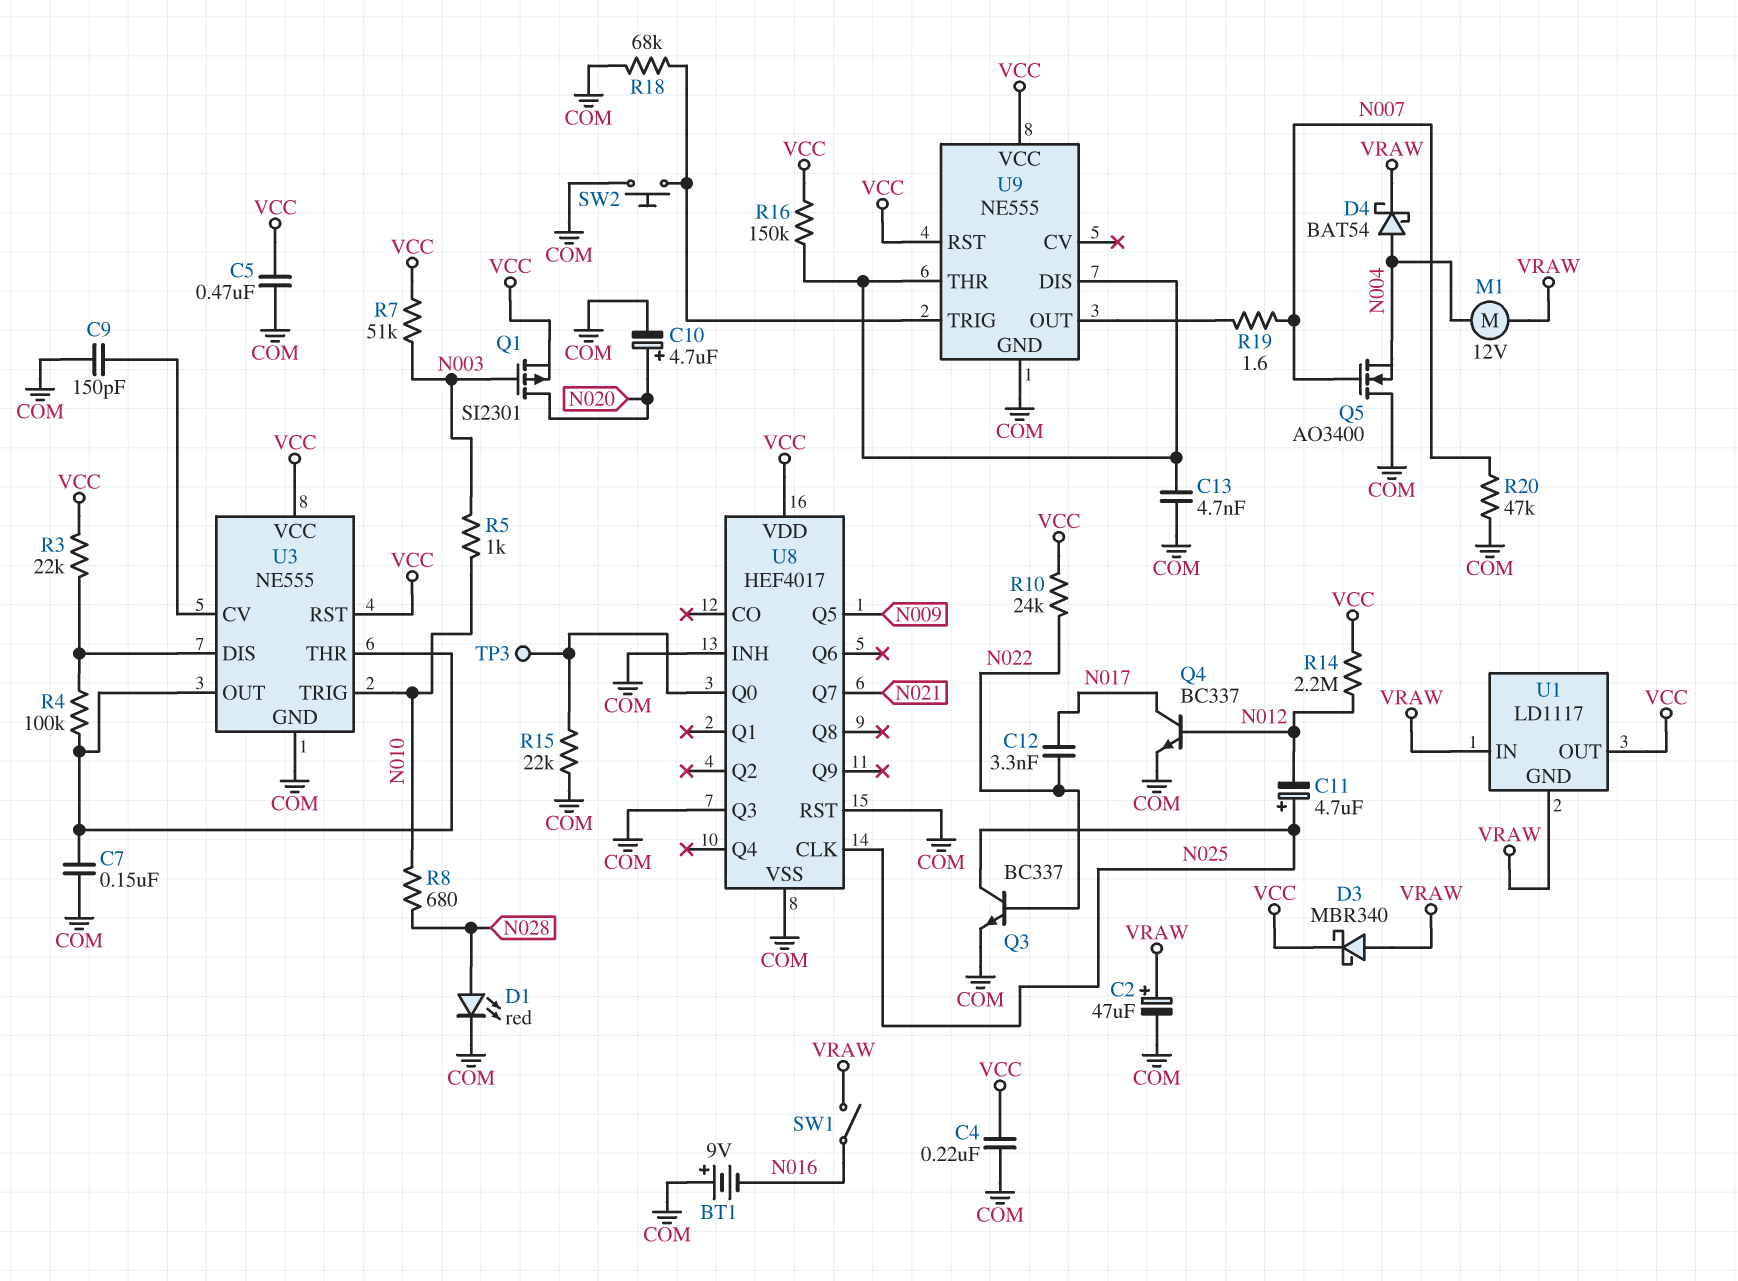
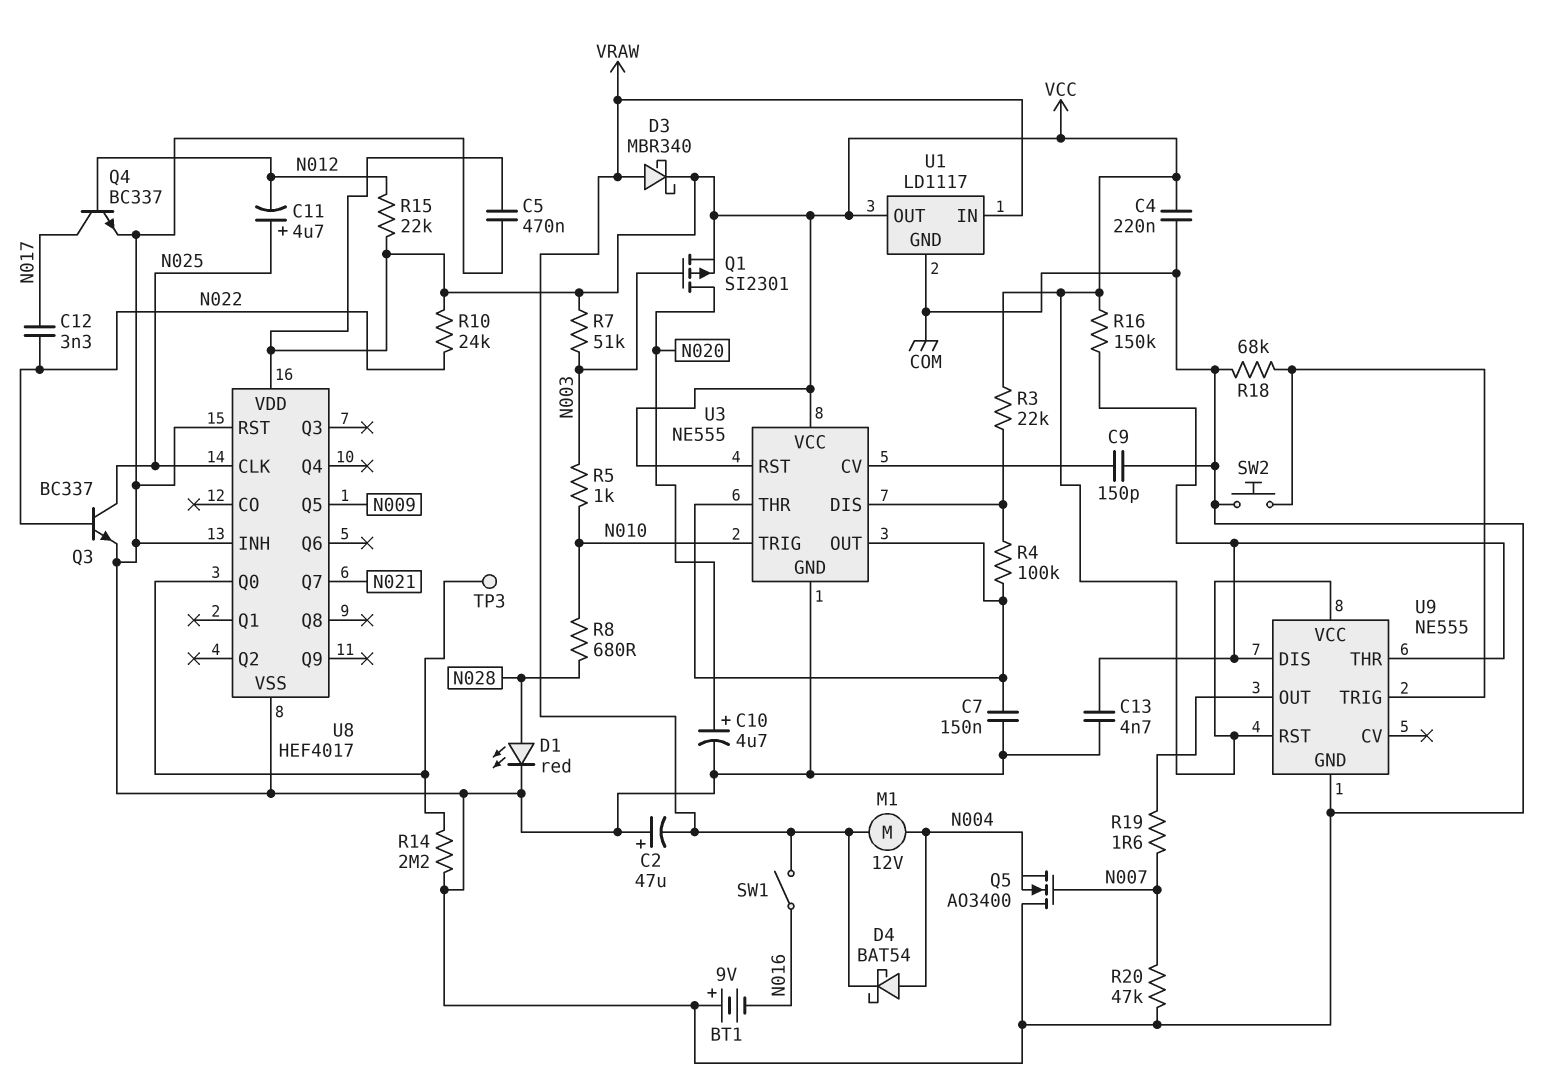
C2: 47uF (plus VRAW, minus COM) -> 47uF (plus COM, minus VRAW)
R14: 2.2M (N012, VCC) -> 2.2M (COM, U8/Q0)
R15: 22k (COM, U8/Q0) -> 22k (N012, VCC)
U1 pin GND: VRAW -> COM
U8 pin Q3: COM -> none

